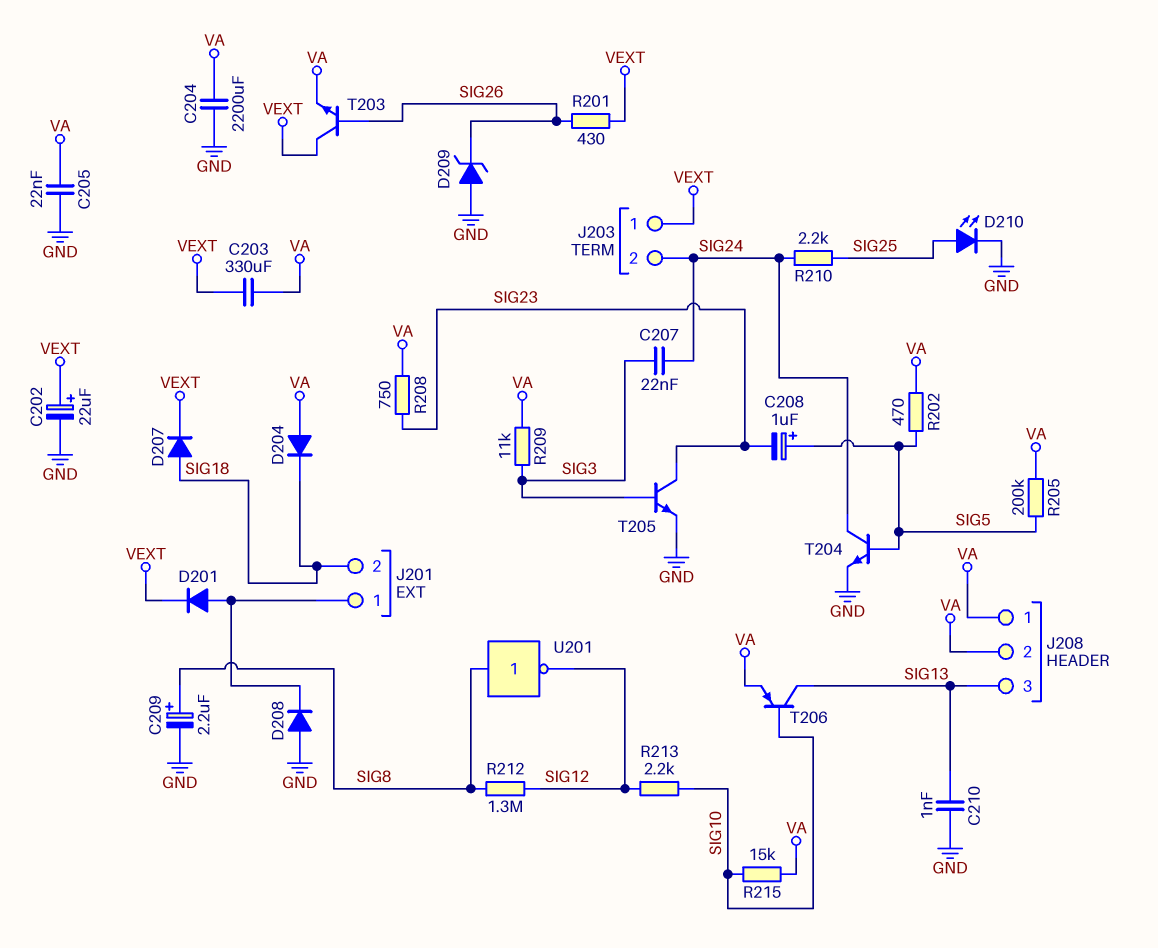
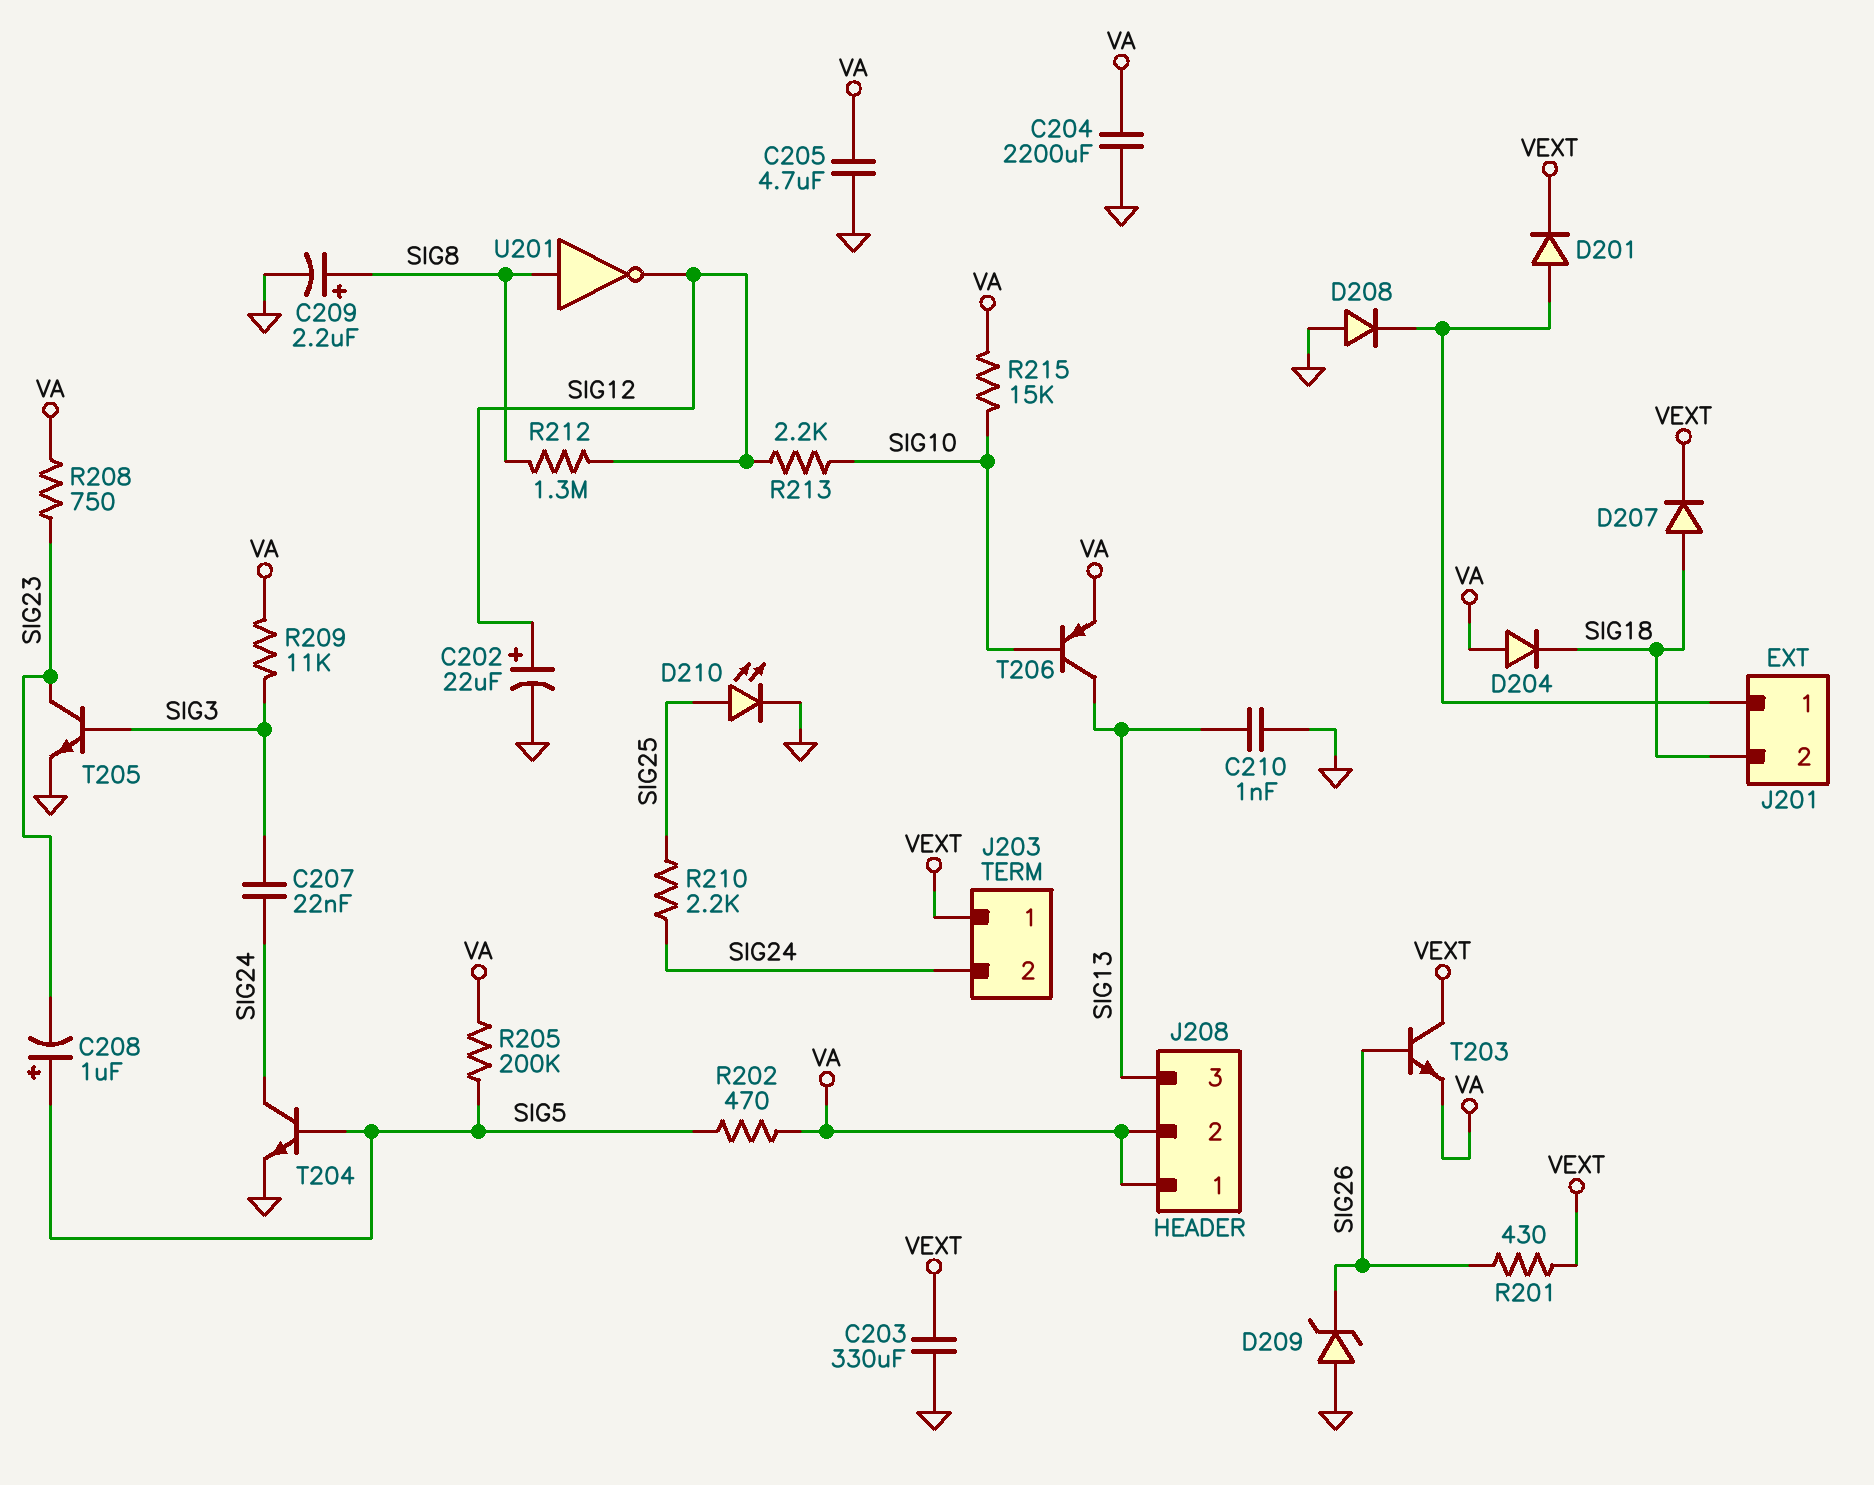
C202: 22uF (plus VEXT, minus GND) -> 22uF (plus SIG12, minus GND)
C203: 330uF (VA, VEXT) -> 330uF (GND, VEXT)
C205: 22nF (GND, VA) -> 4.7uF (GND, VA)

